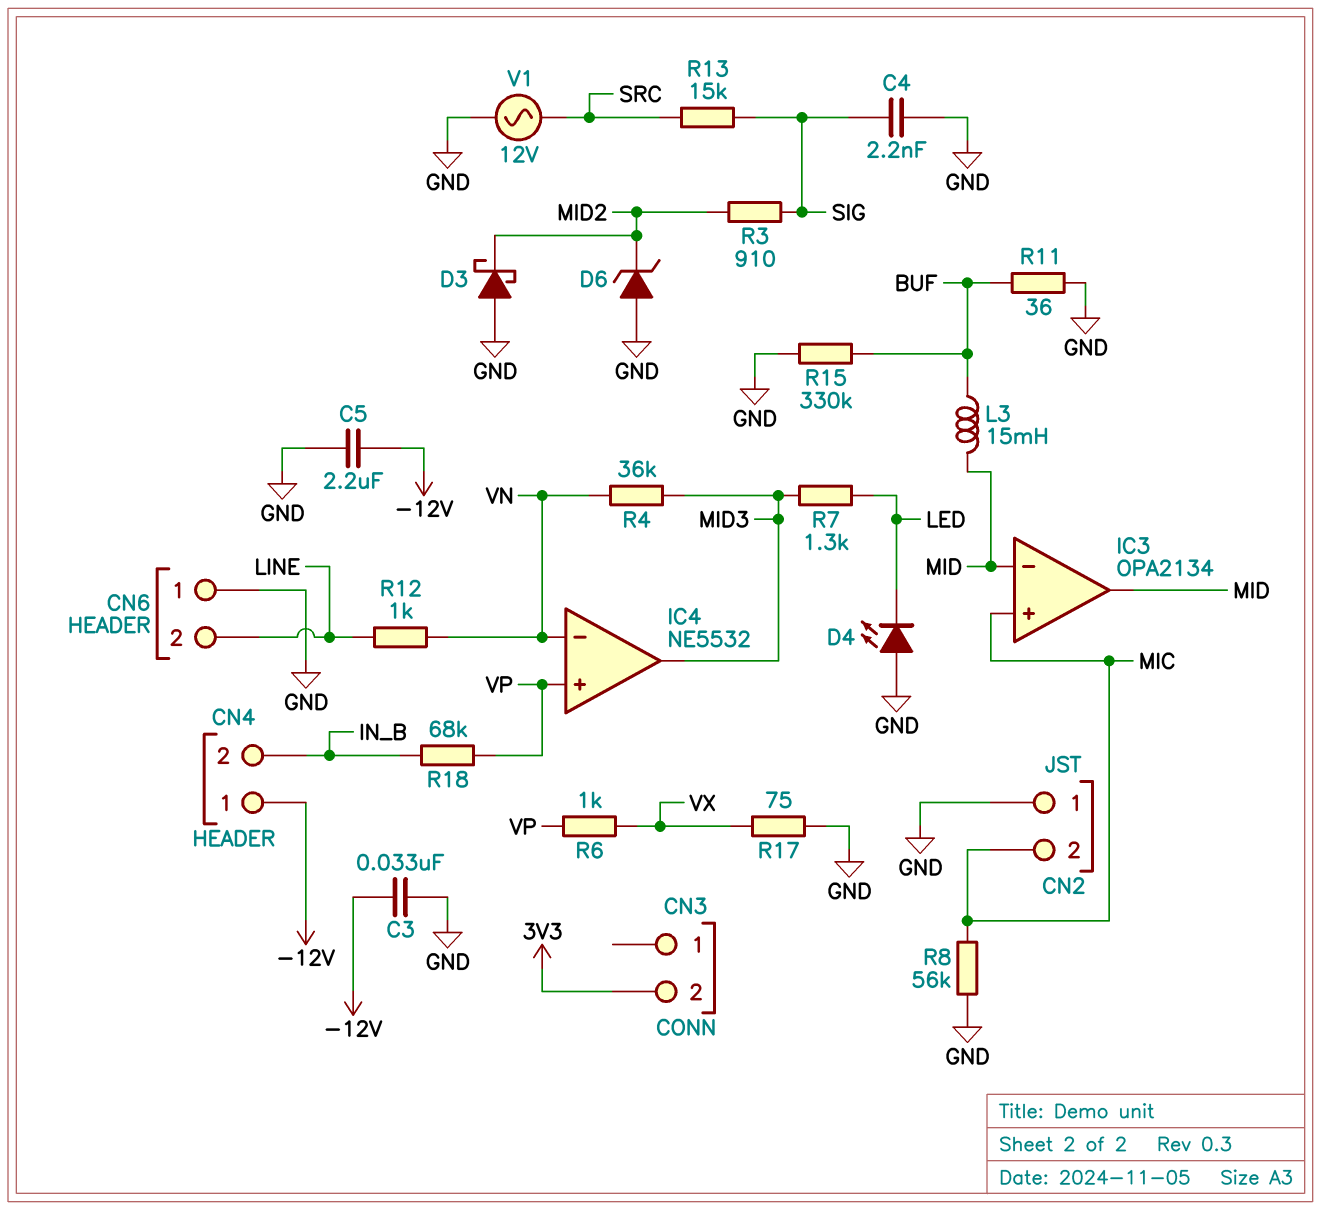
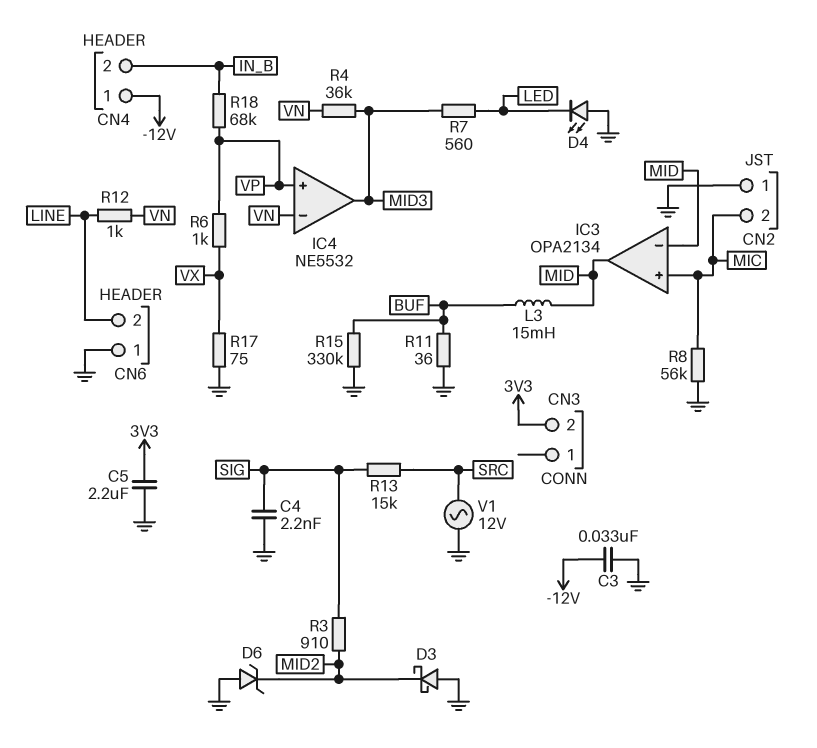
C5: 2.2uF (-12V, GND) -> 2.2uF (3V3, GND)
R7: 1.3k (LED, MID3) -> 560 (LED, MID3)

